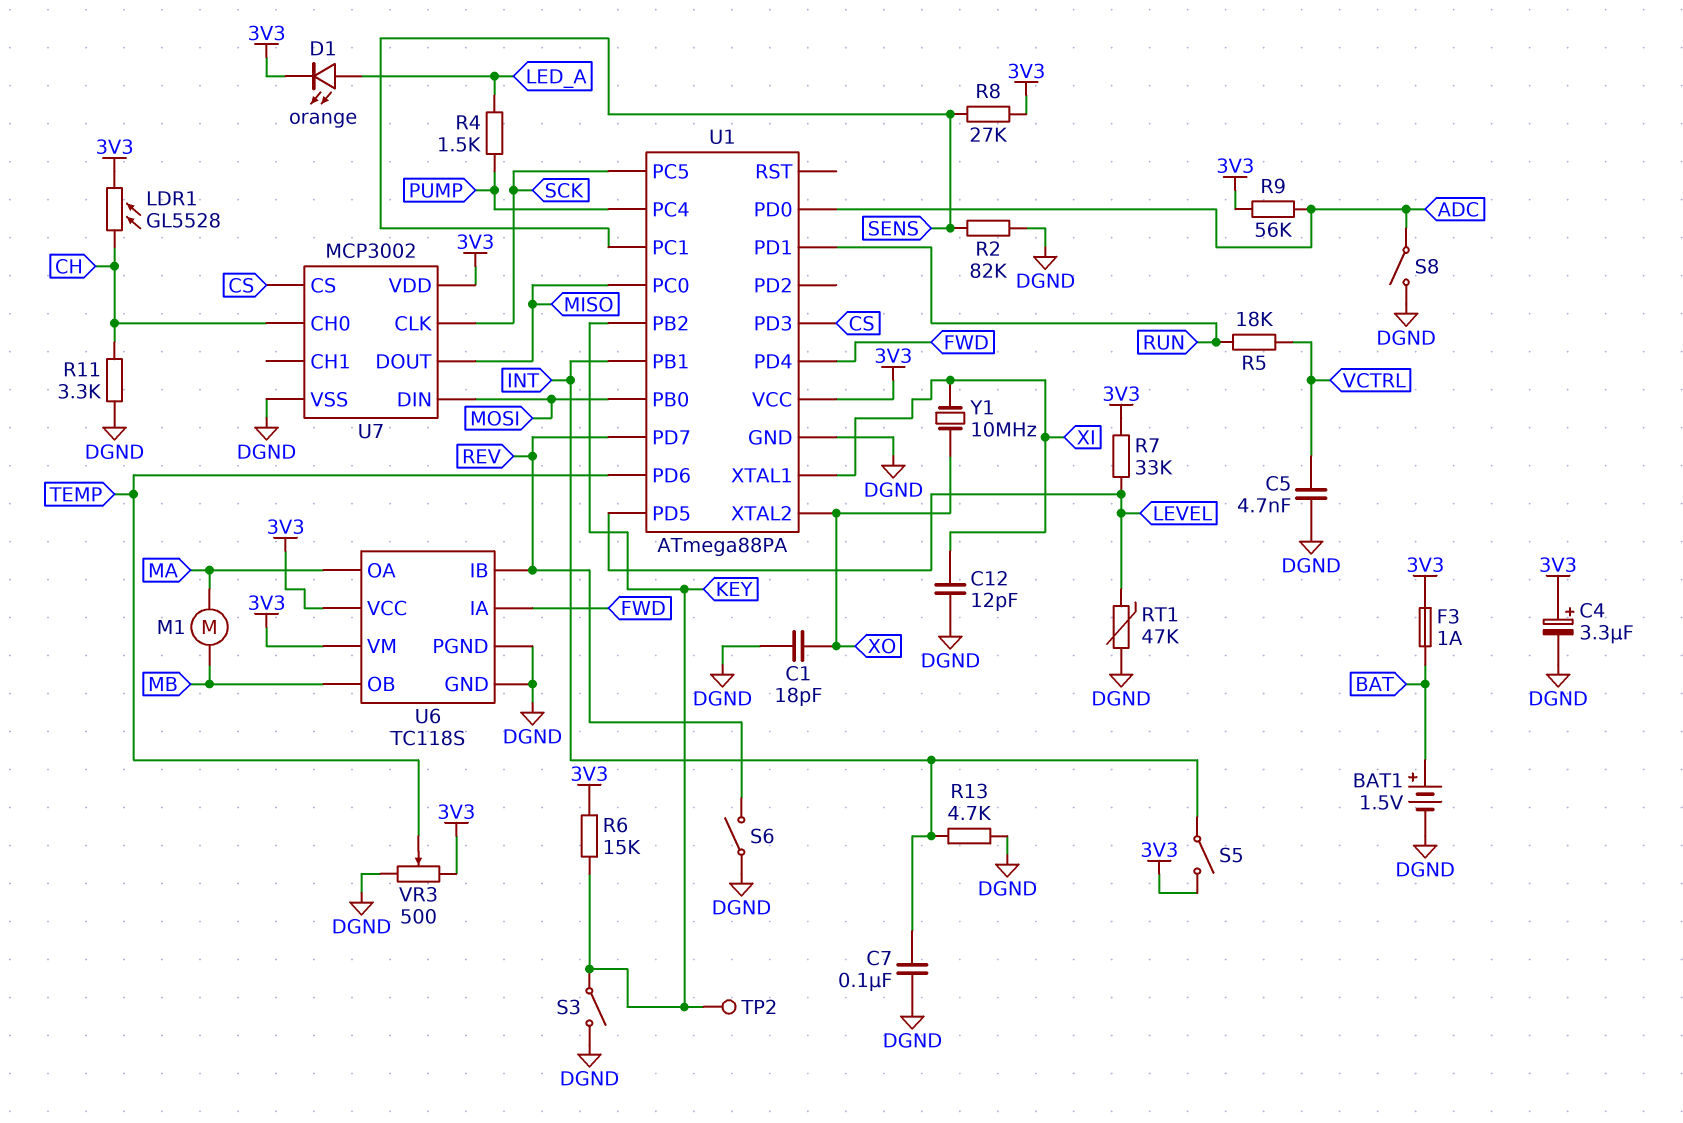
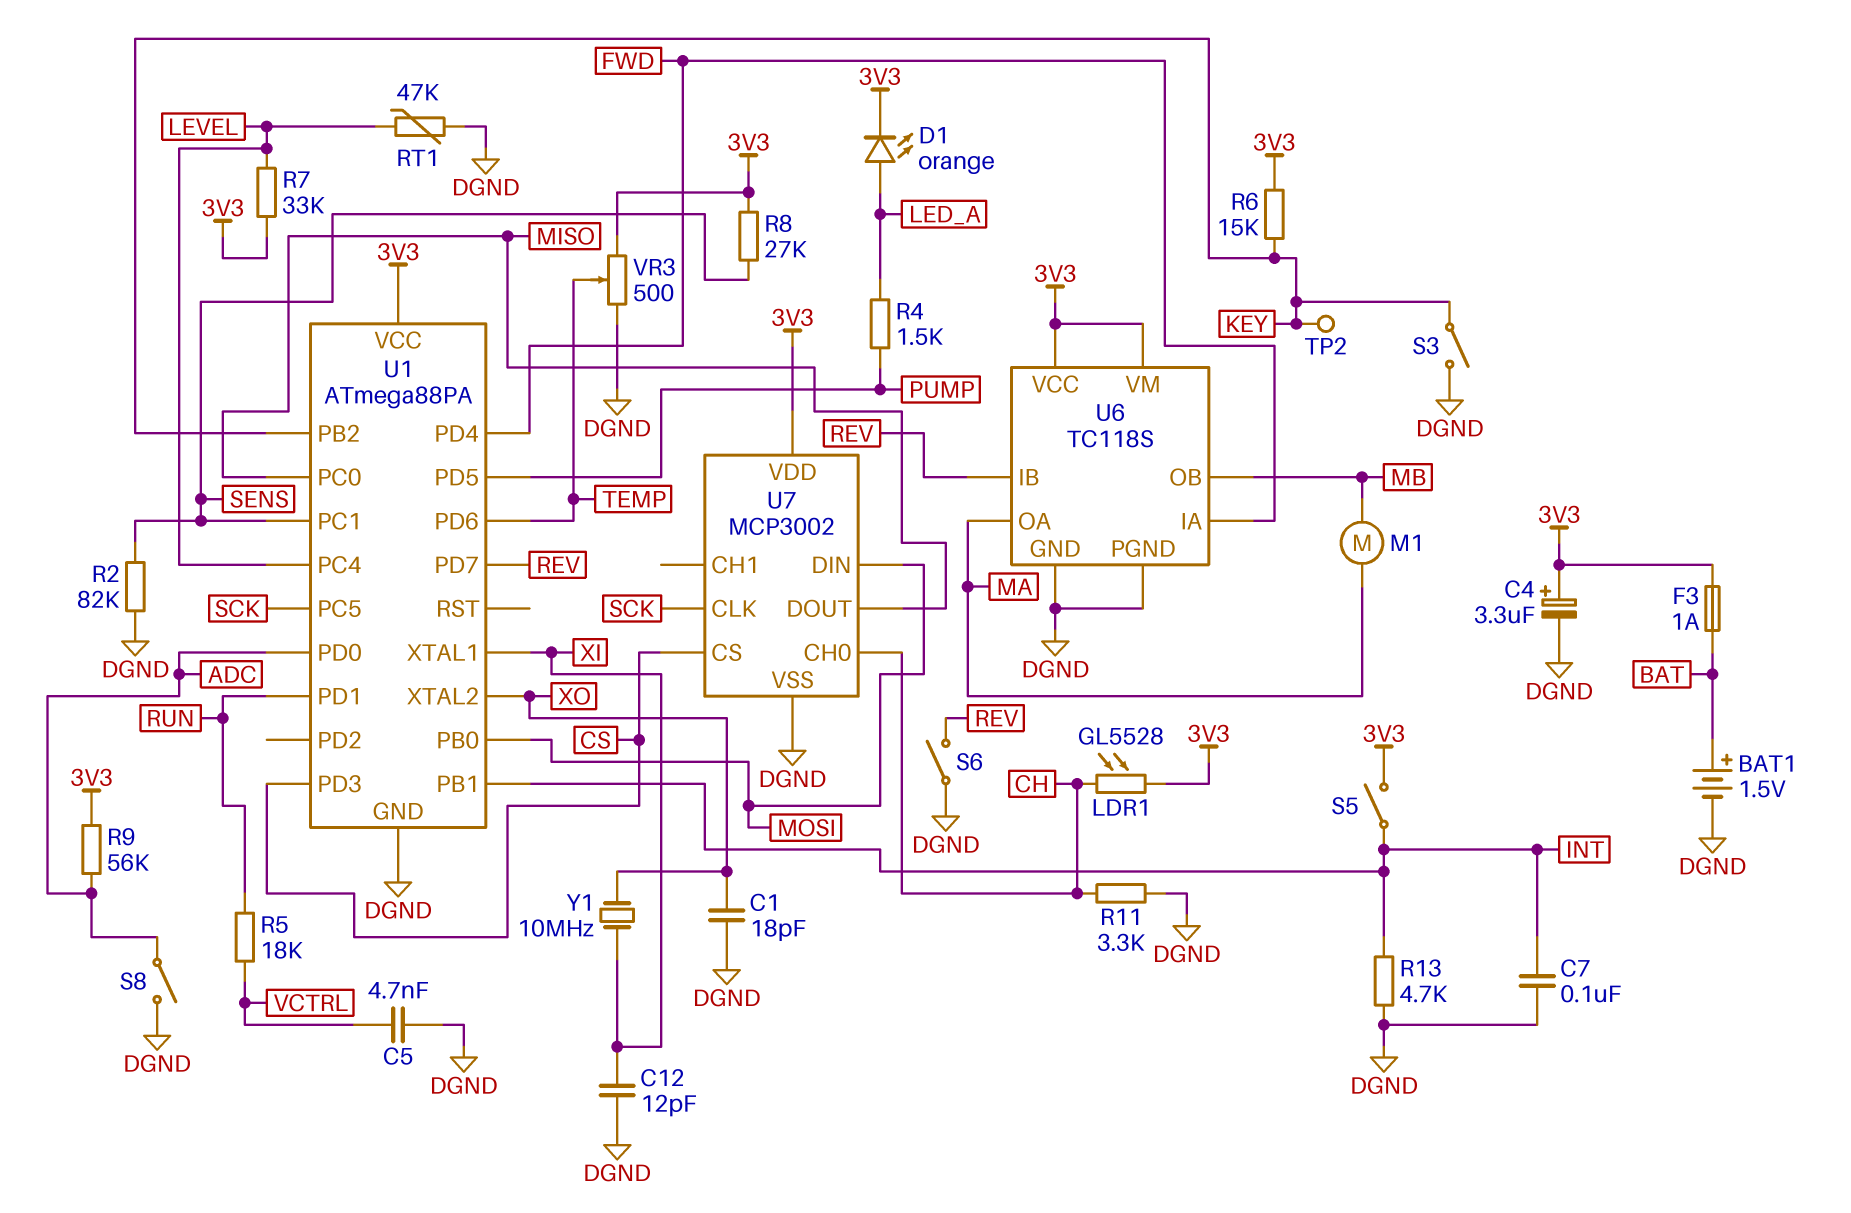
U1 pin PC4: PUMP -> LEVEL
U1 pin PD5: LEVEL -> PUMP

